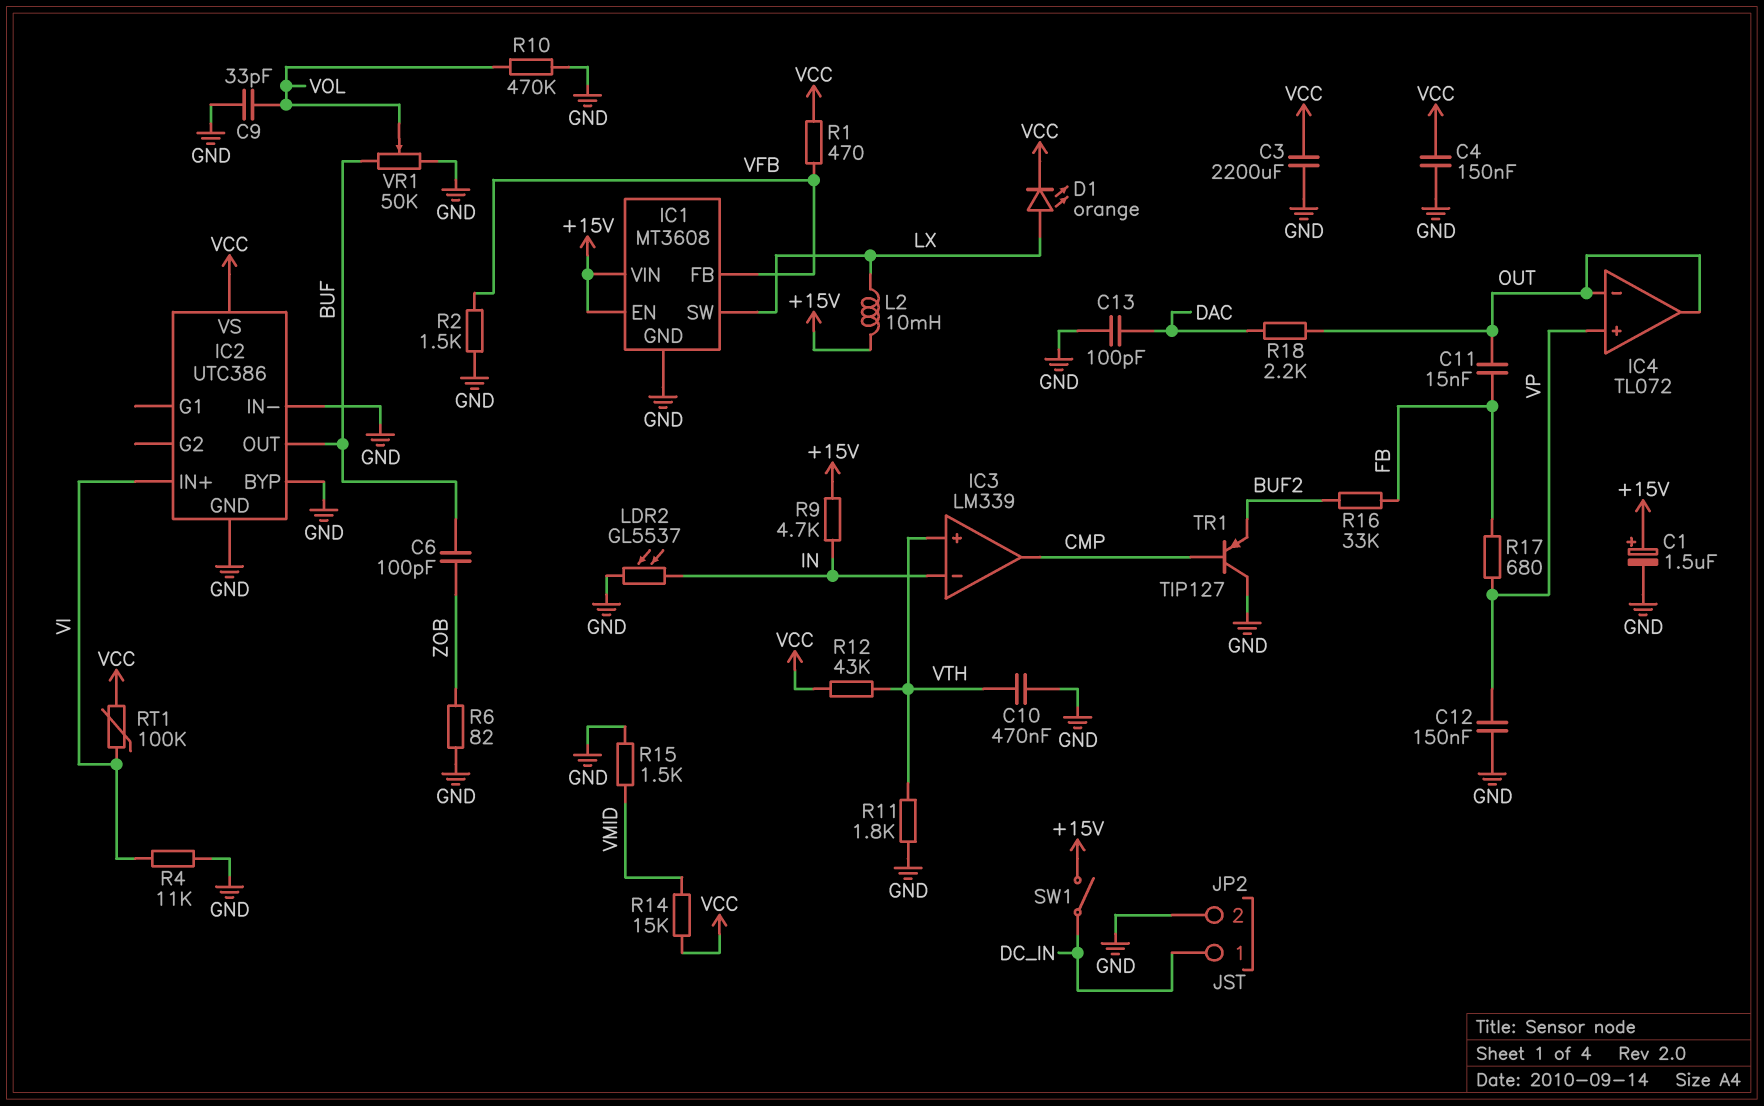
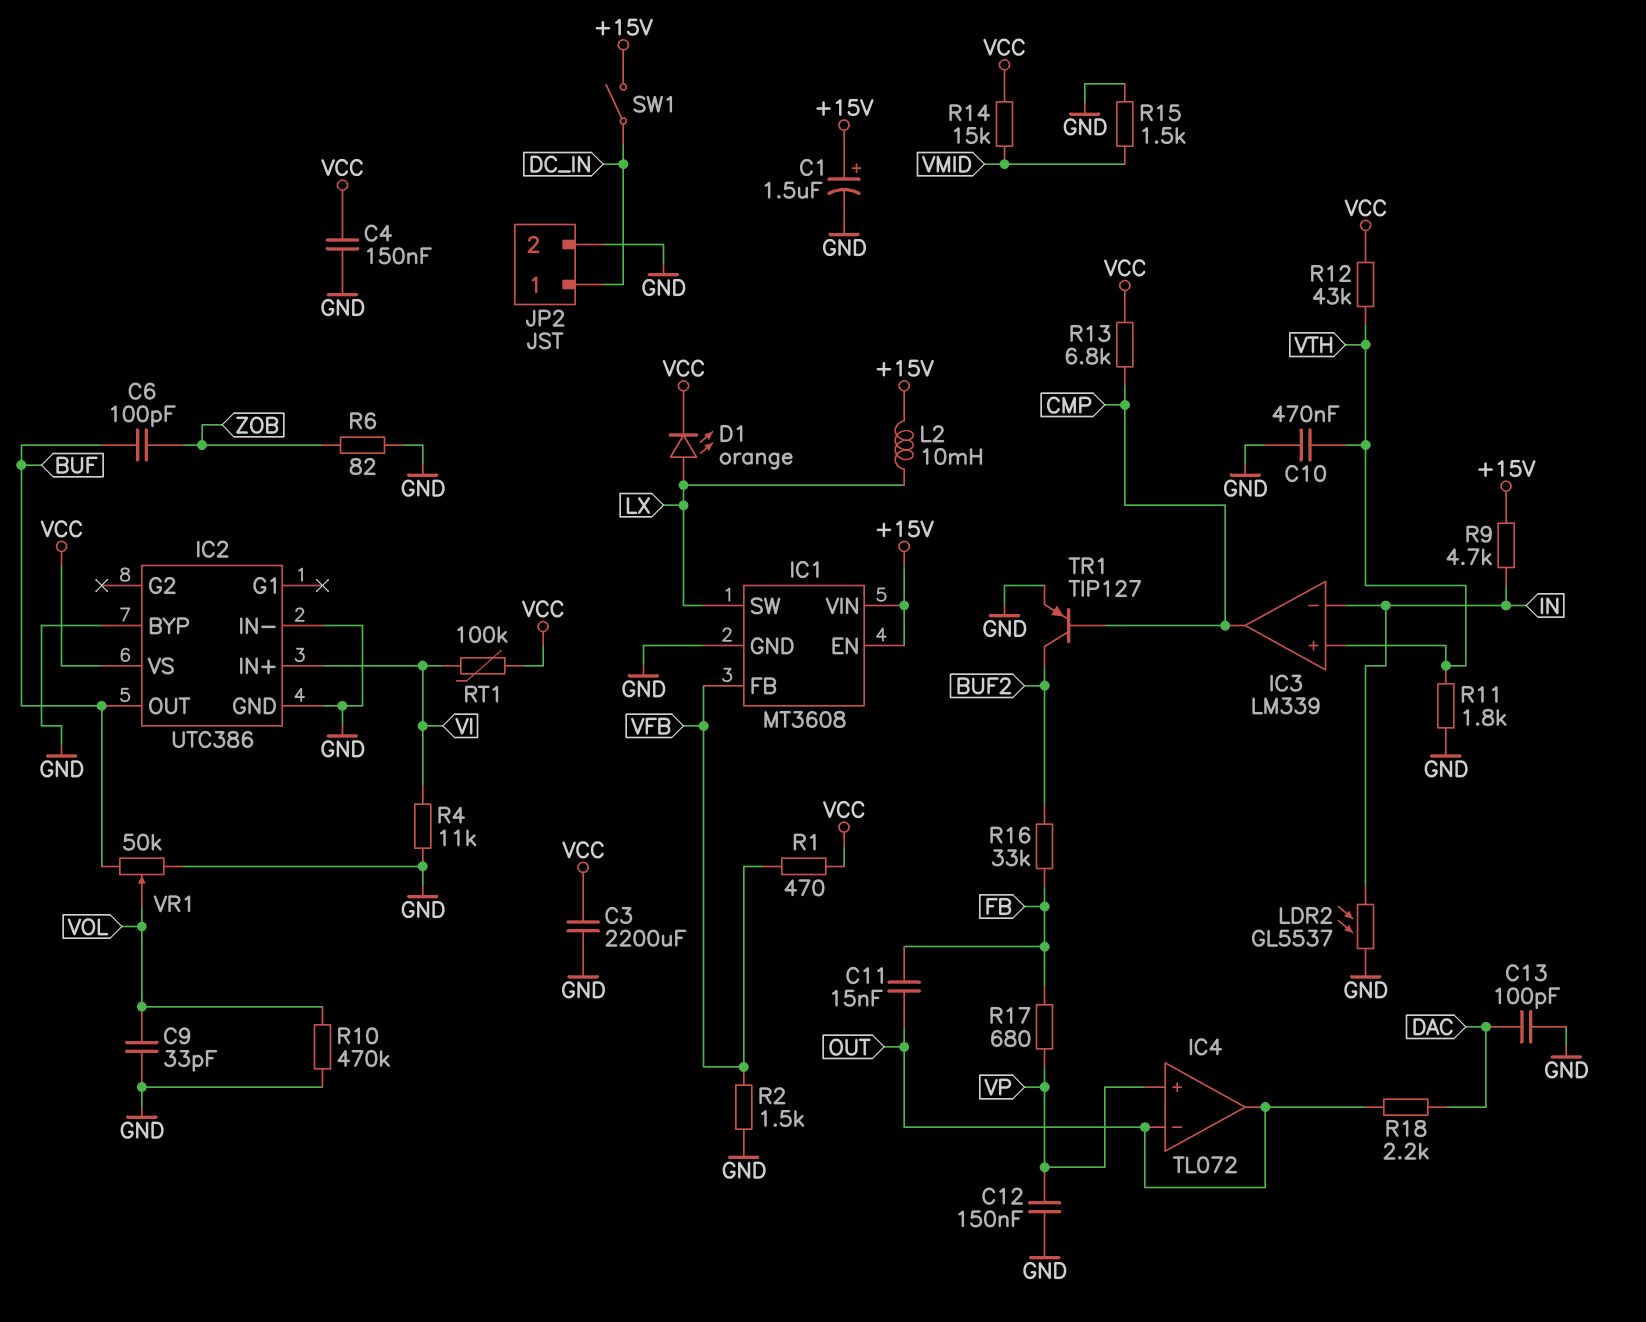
R13: none -> 6.8k (CMP, VCC)
TR1: PNP TIP127 (B CMP, C GND, E BUF2) -> PNP TIP127 (B CMP, C BUF2, E GND)

